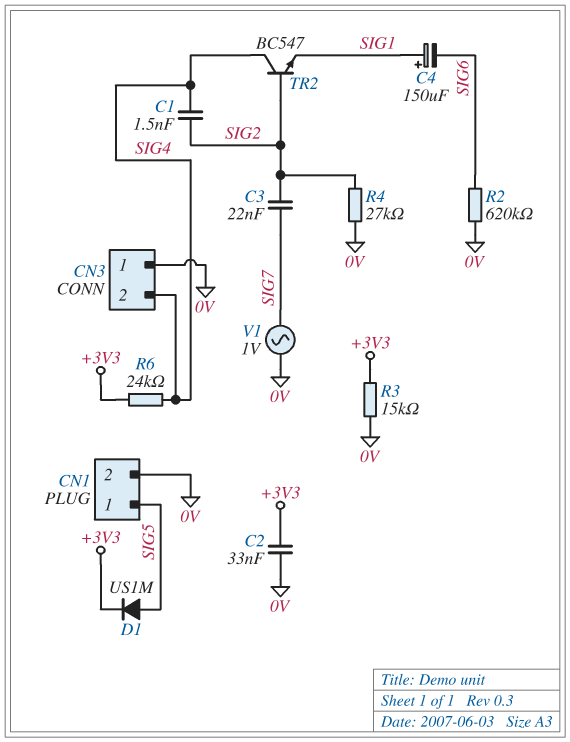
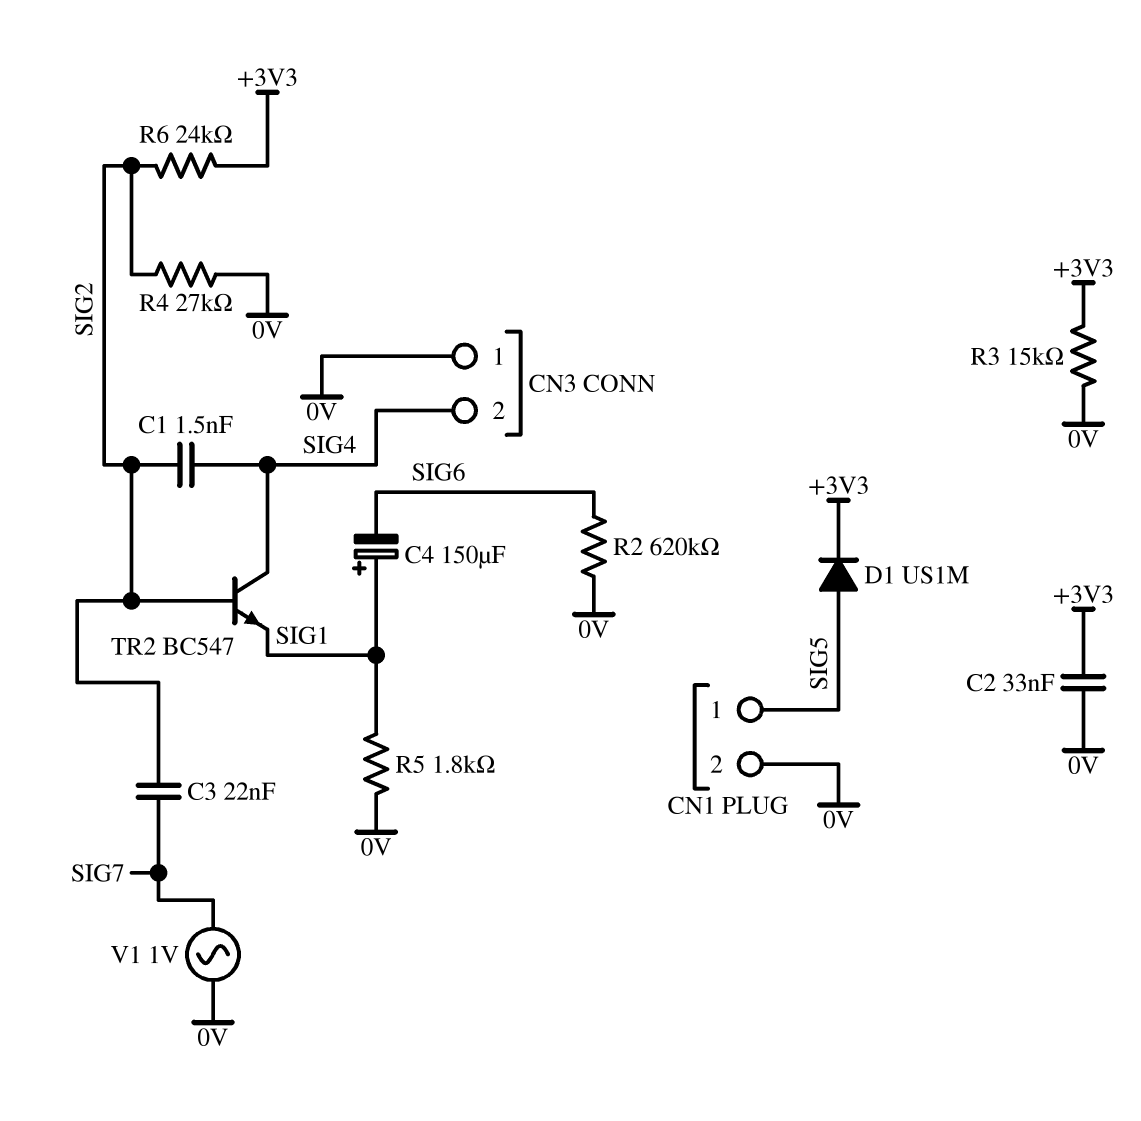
R5: none -> 1.8k (0V, SIG1)
R6: 24k (+3V3, SIG4) -> 24k (+3V3, SIG2)

